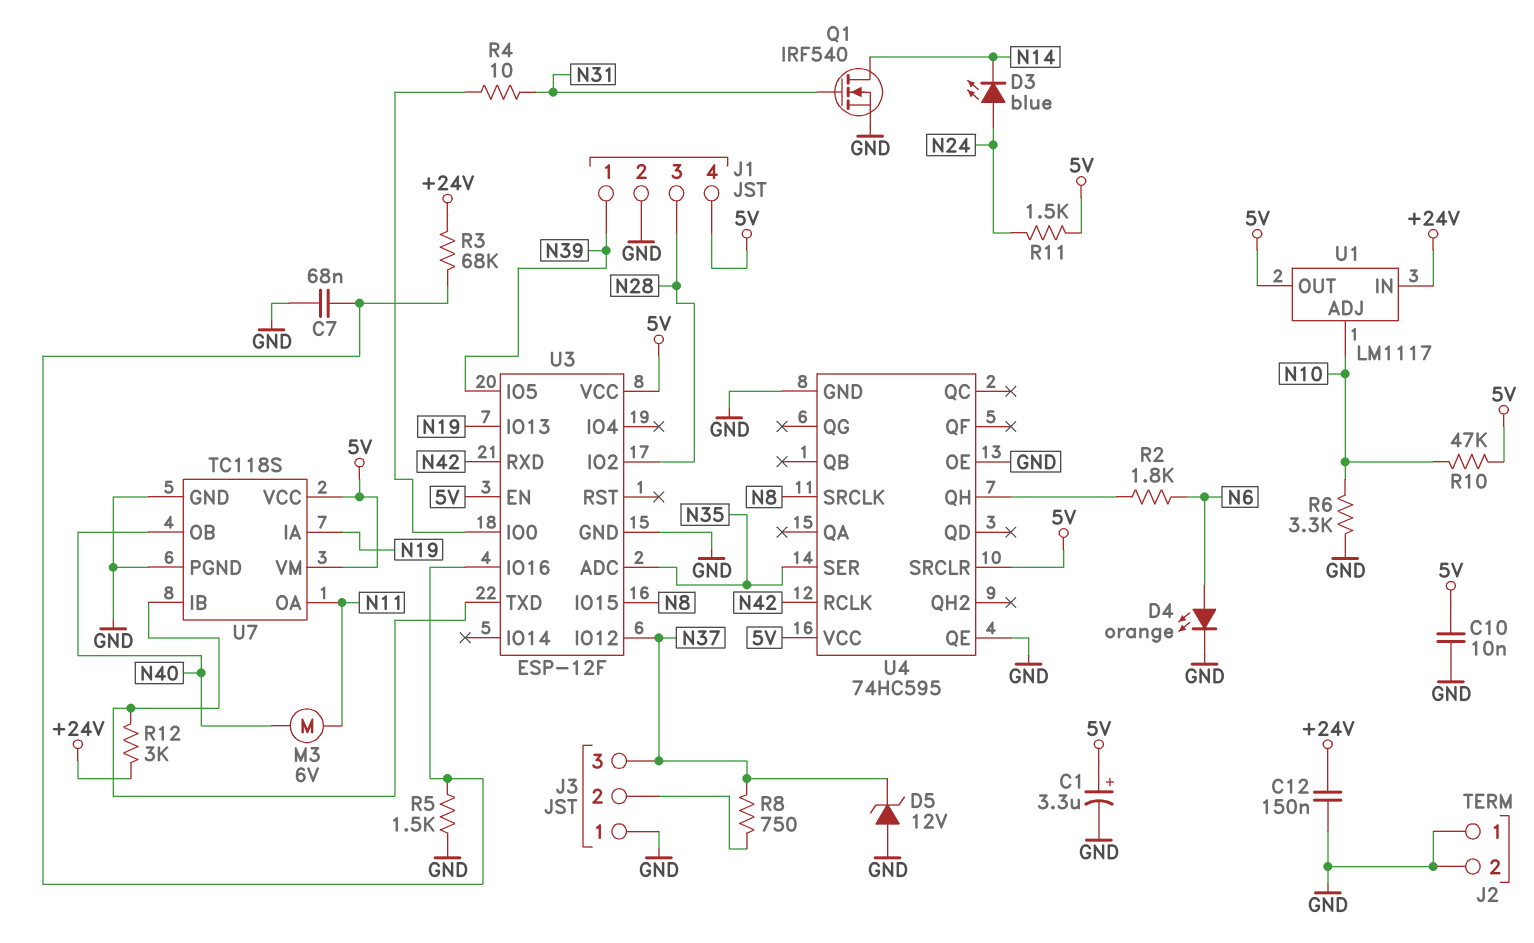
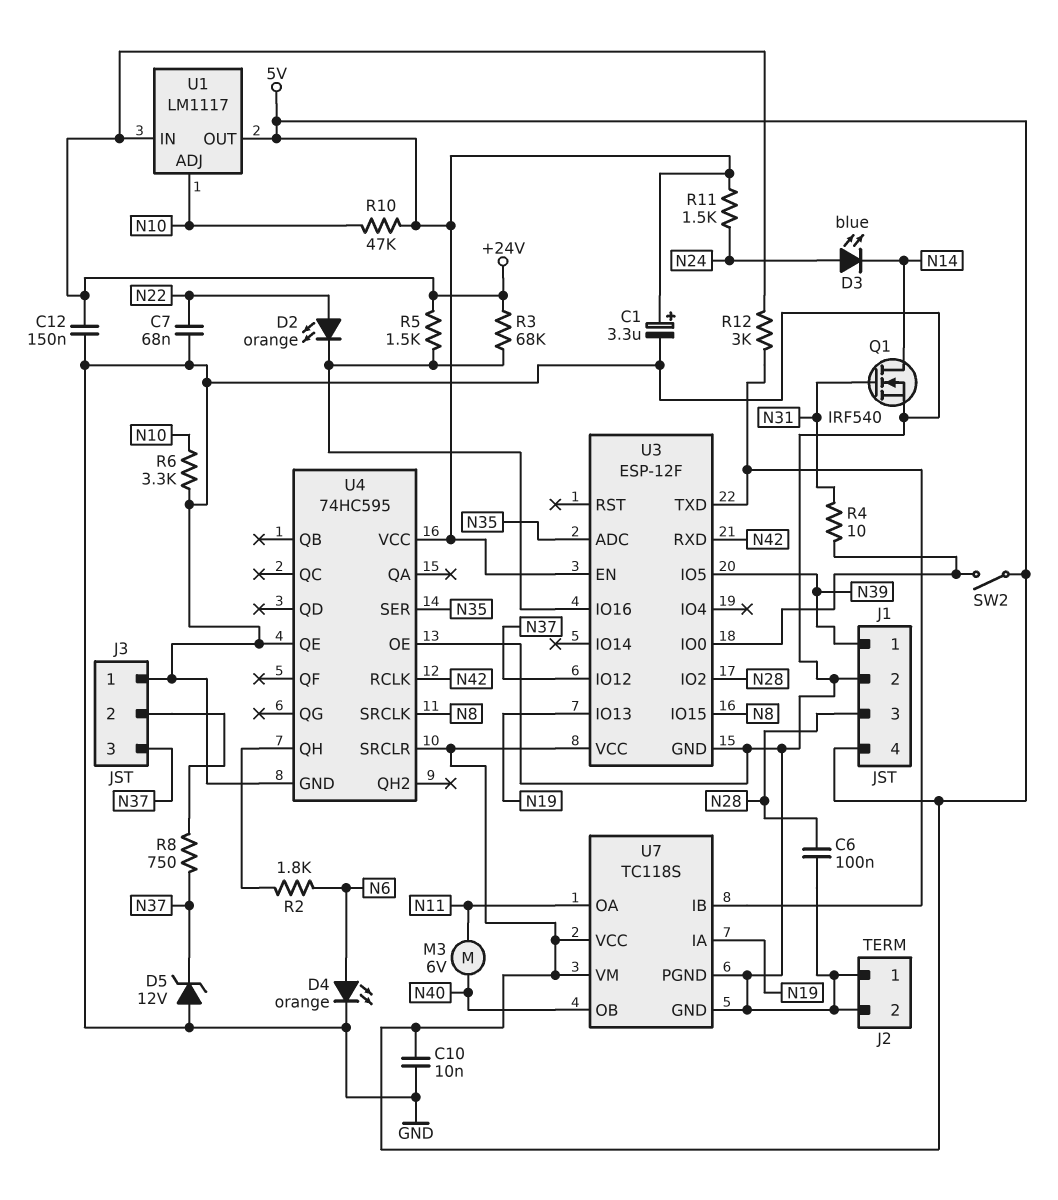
C6: none -> 100nF (GND, N28)
C7: 68nF (GND, U3/IO16) -> 68nF (GND, N22)
D2: none -> LED orange (A N22, K U3/IO16)
R5: 1.5k (GND, U3/IO16) -> 1.5k (+24V, U3/IO16)
SW2: none -> switch (5V, U3/IO0)

